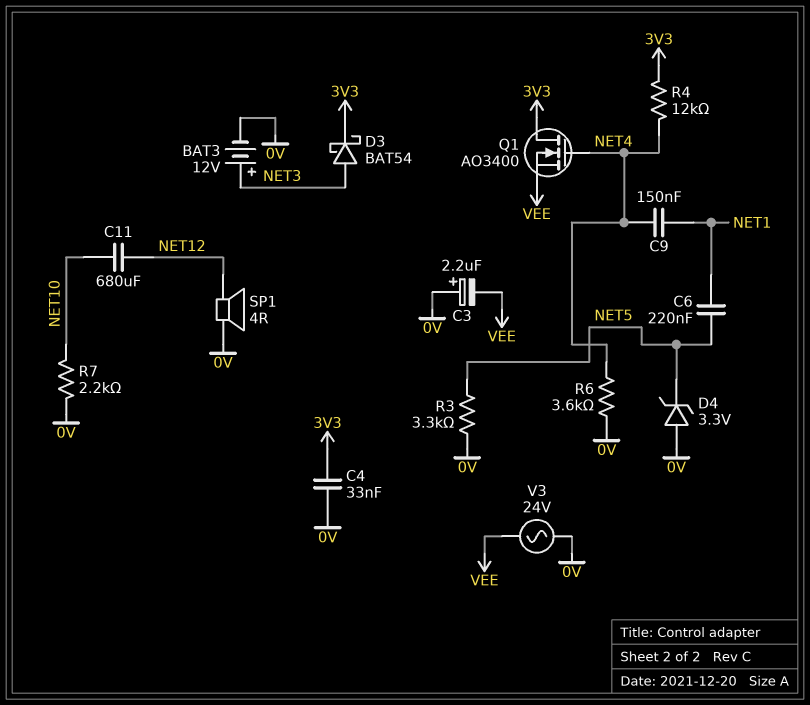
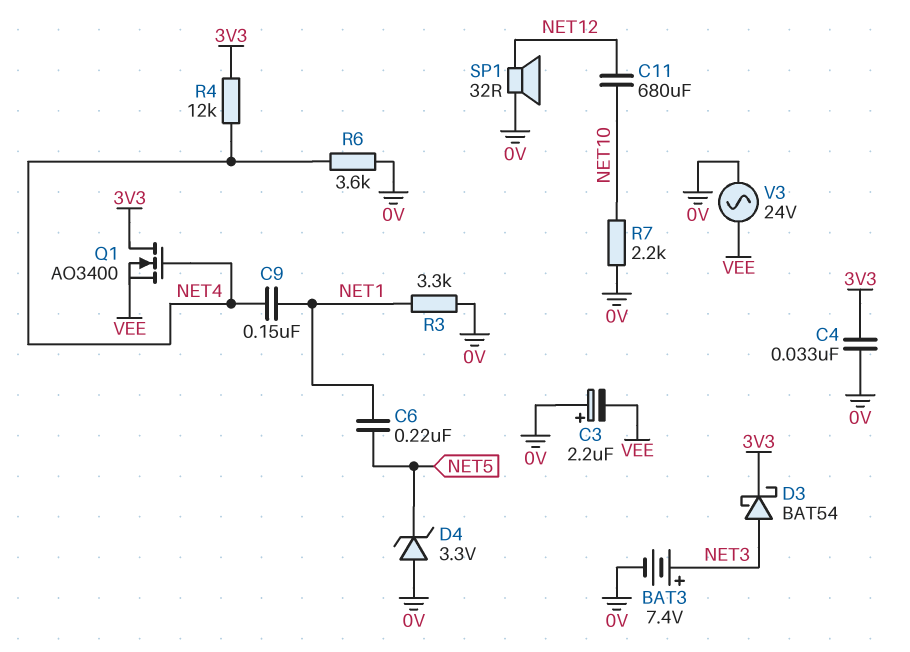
BAT3: 12V (plus NET3, minus 0V) -> 7.4V (plus NET3, minus 0V)
R3: 3.3k (0V, NET5) -> 3.3k (0V, NET1)
SP1: speaker 4R (0V, NET12) -> speaker 32R (0V, NET12)

